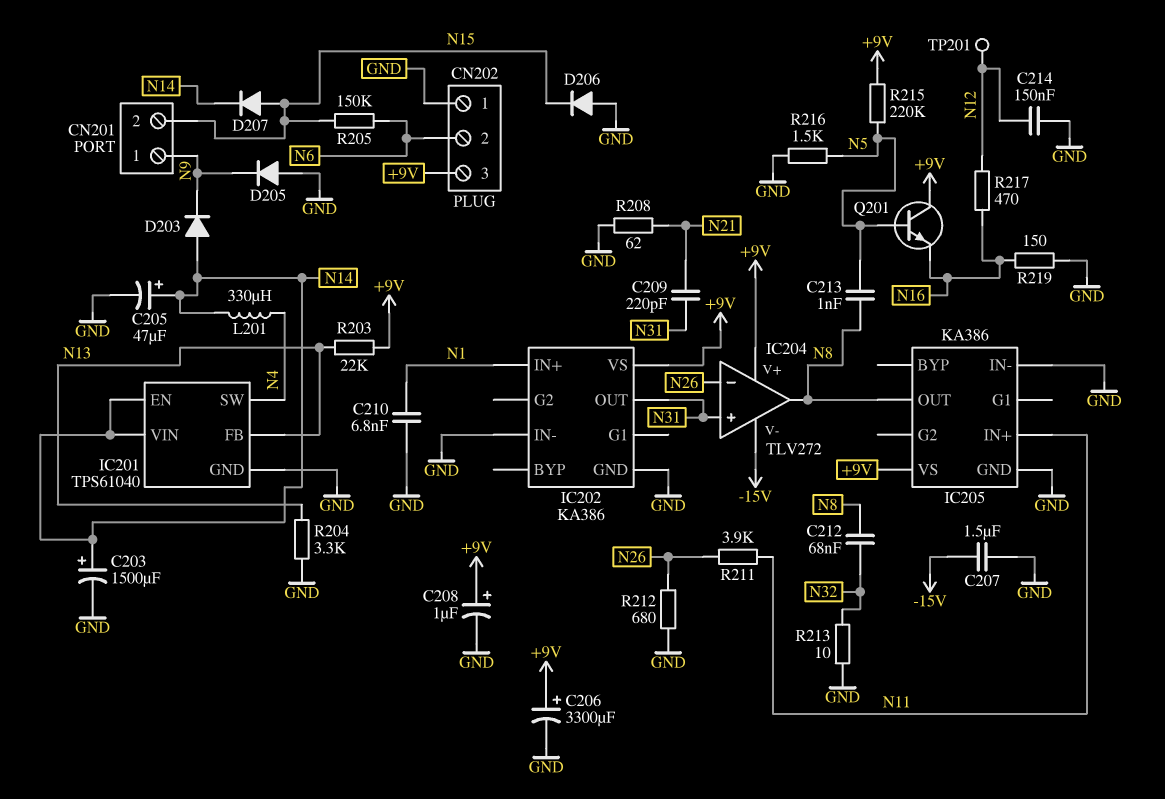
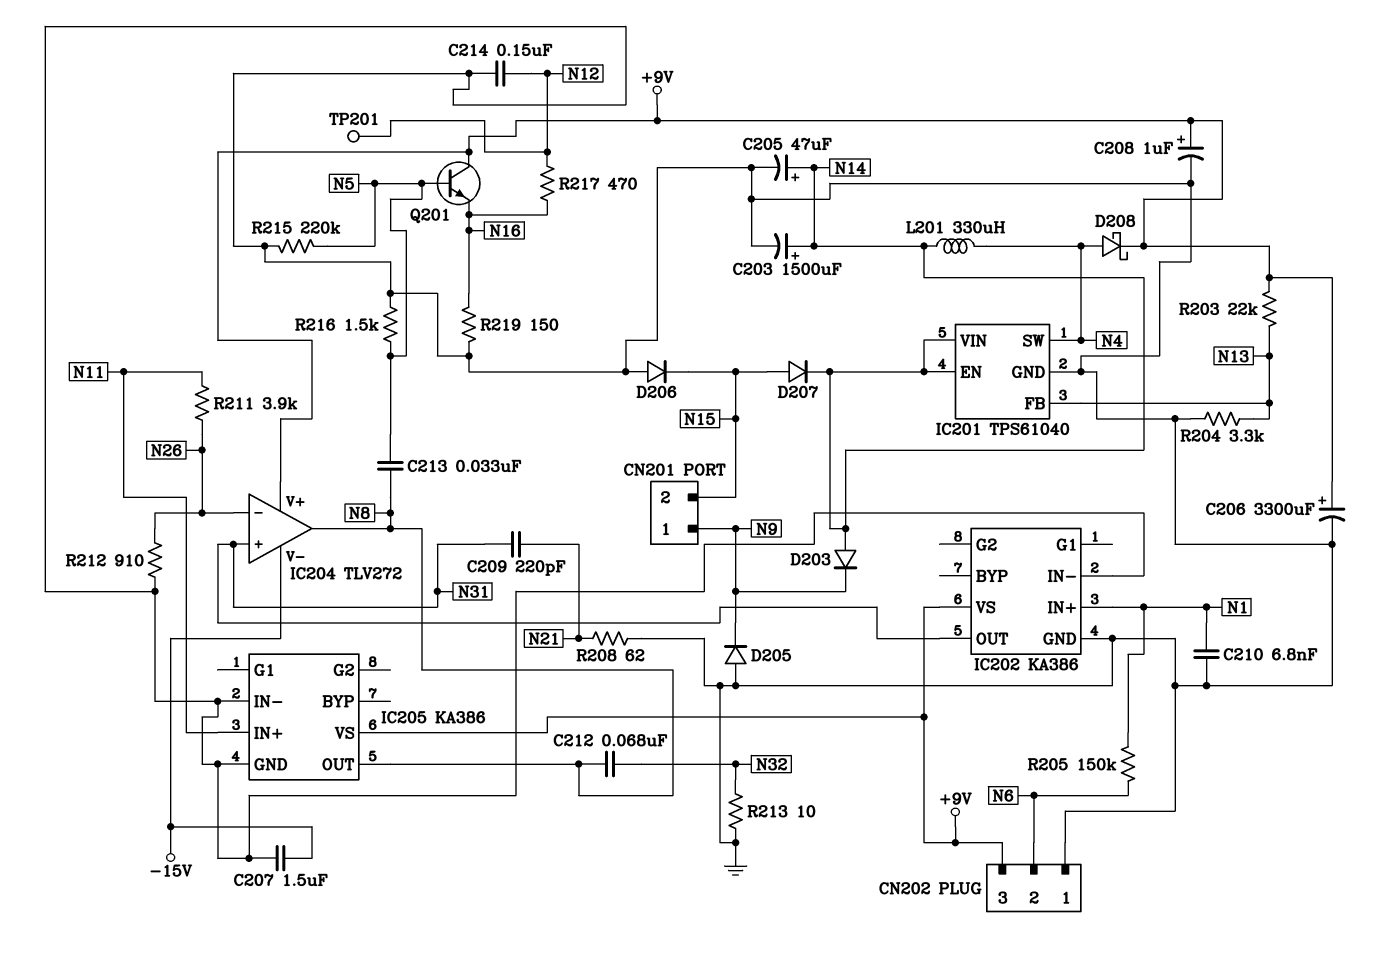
C213: 1nF (N5, N8) -> 33nF (N5, N8)
D208: none -> schottky (A N4, K +9V)
R205: 150k (N6, N15) -> 150k (N1, N6)
R212: 680 (GND, N26) -> 910 (GND, N26)
R215: 220k (+9V, N5) -> 220k (GND, N5)

